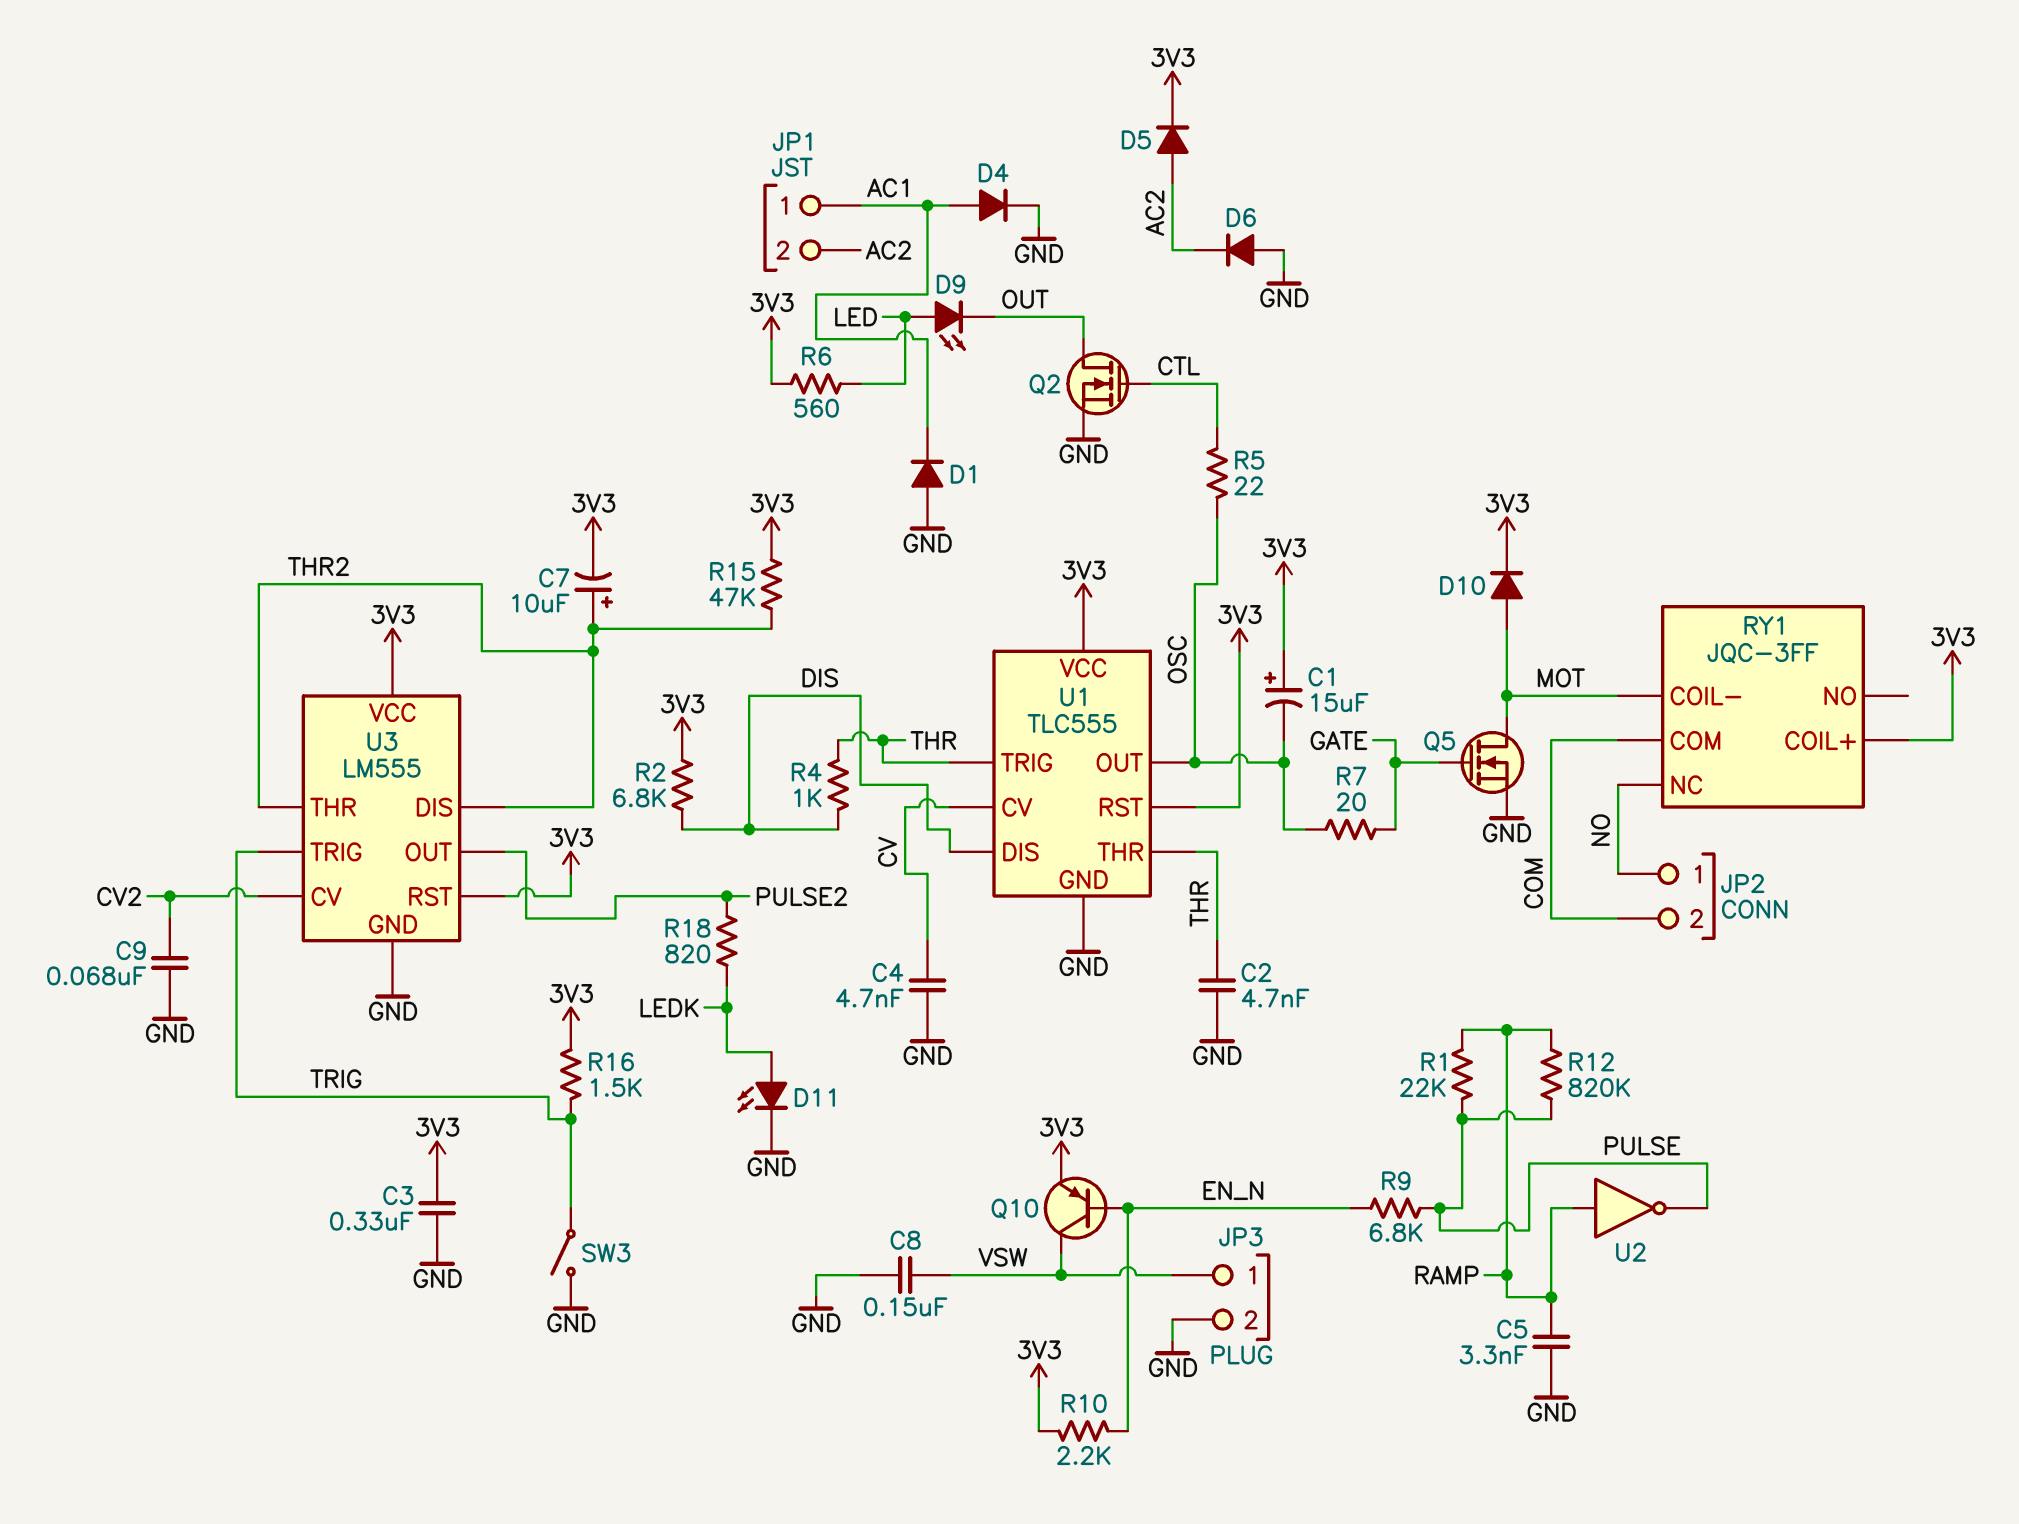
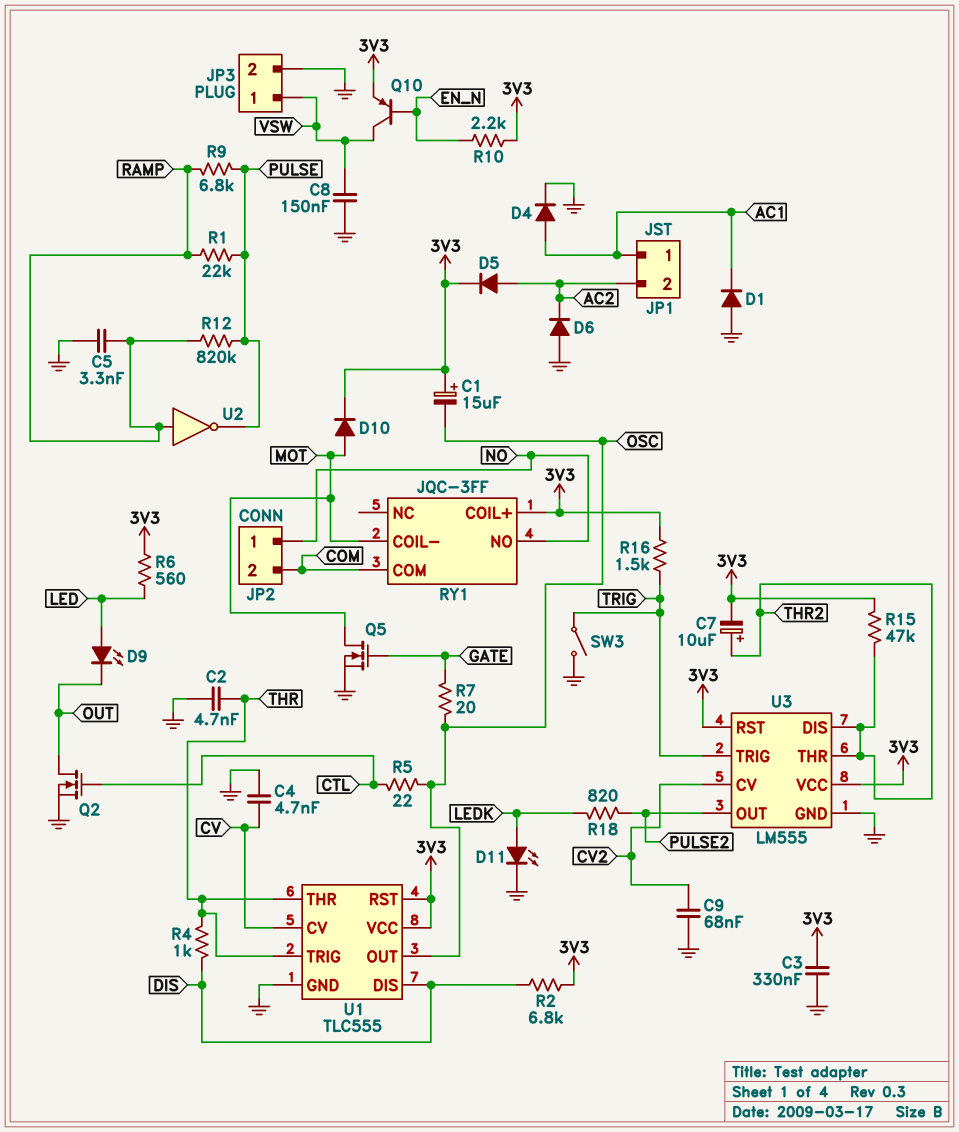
R9: 6.8k (EN_N, PULSE) -> 6.8k (PULSE, RAMP)
RY1 pin NC: NO -> none
RY1 pin NO: none -> NO

